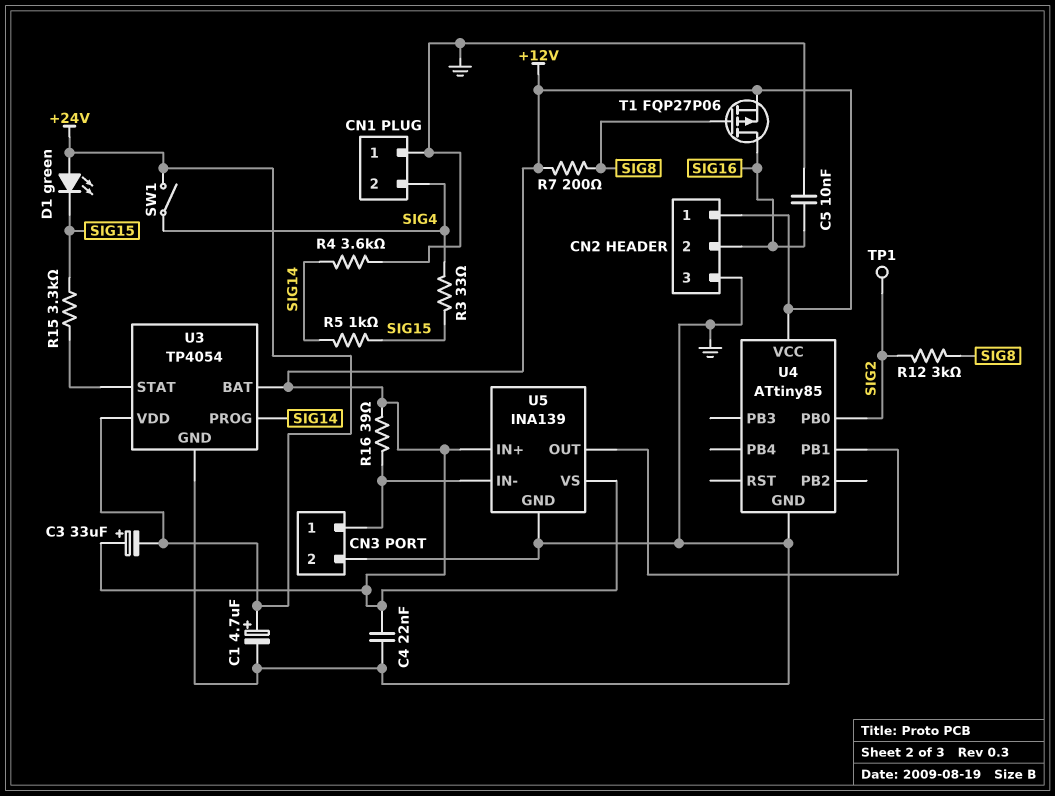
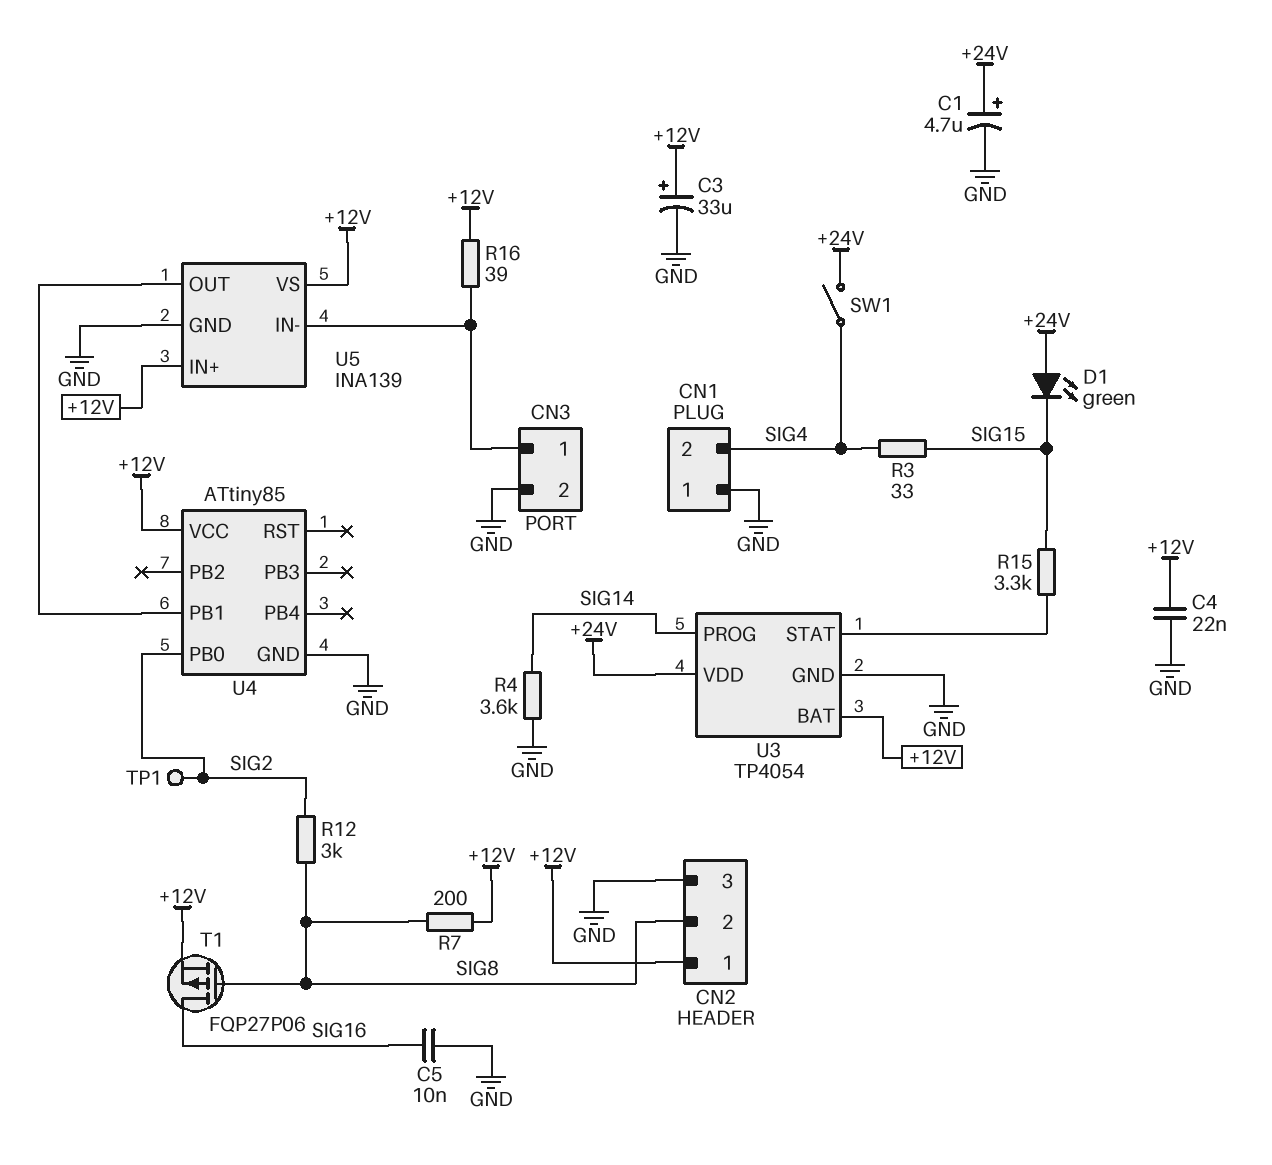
C3: 33uF (plus +12V, minus +24V) -> 33uF (plus +12V, minus GND)
CN2 pin 2: SIG16 -> SIG8
R5: 1k (SIG14, SIG15) -> none

